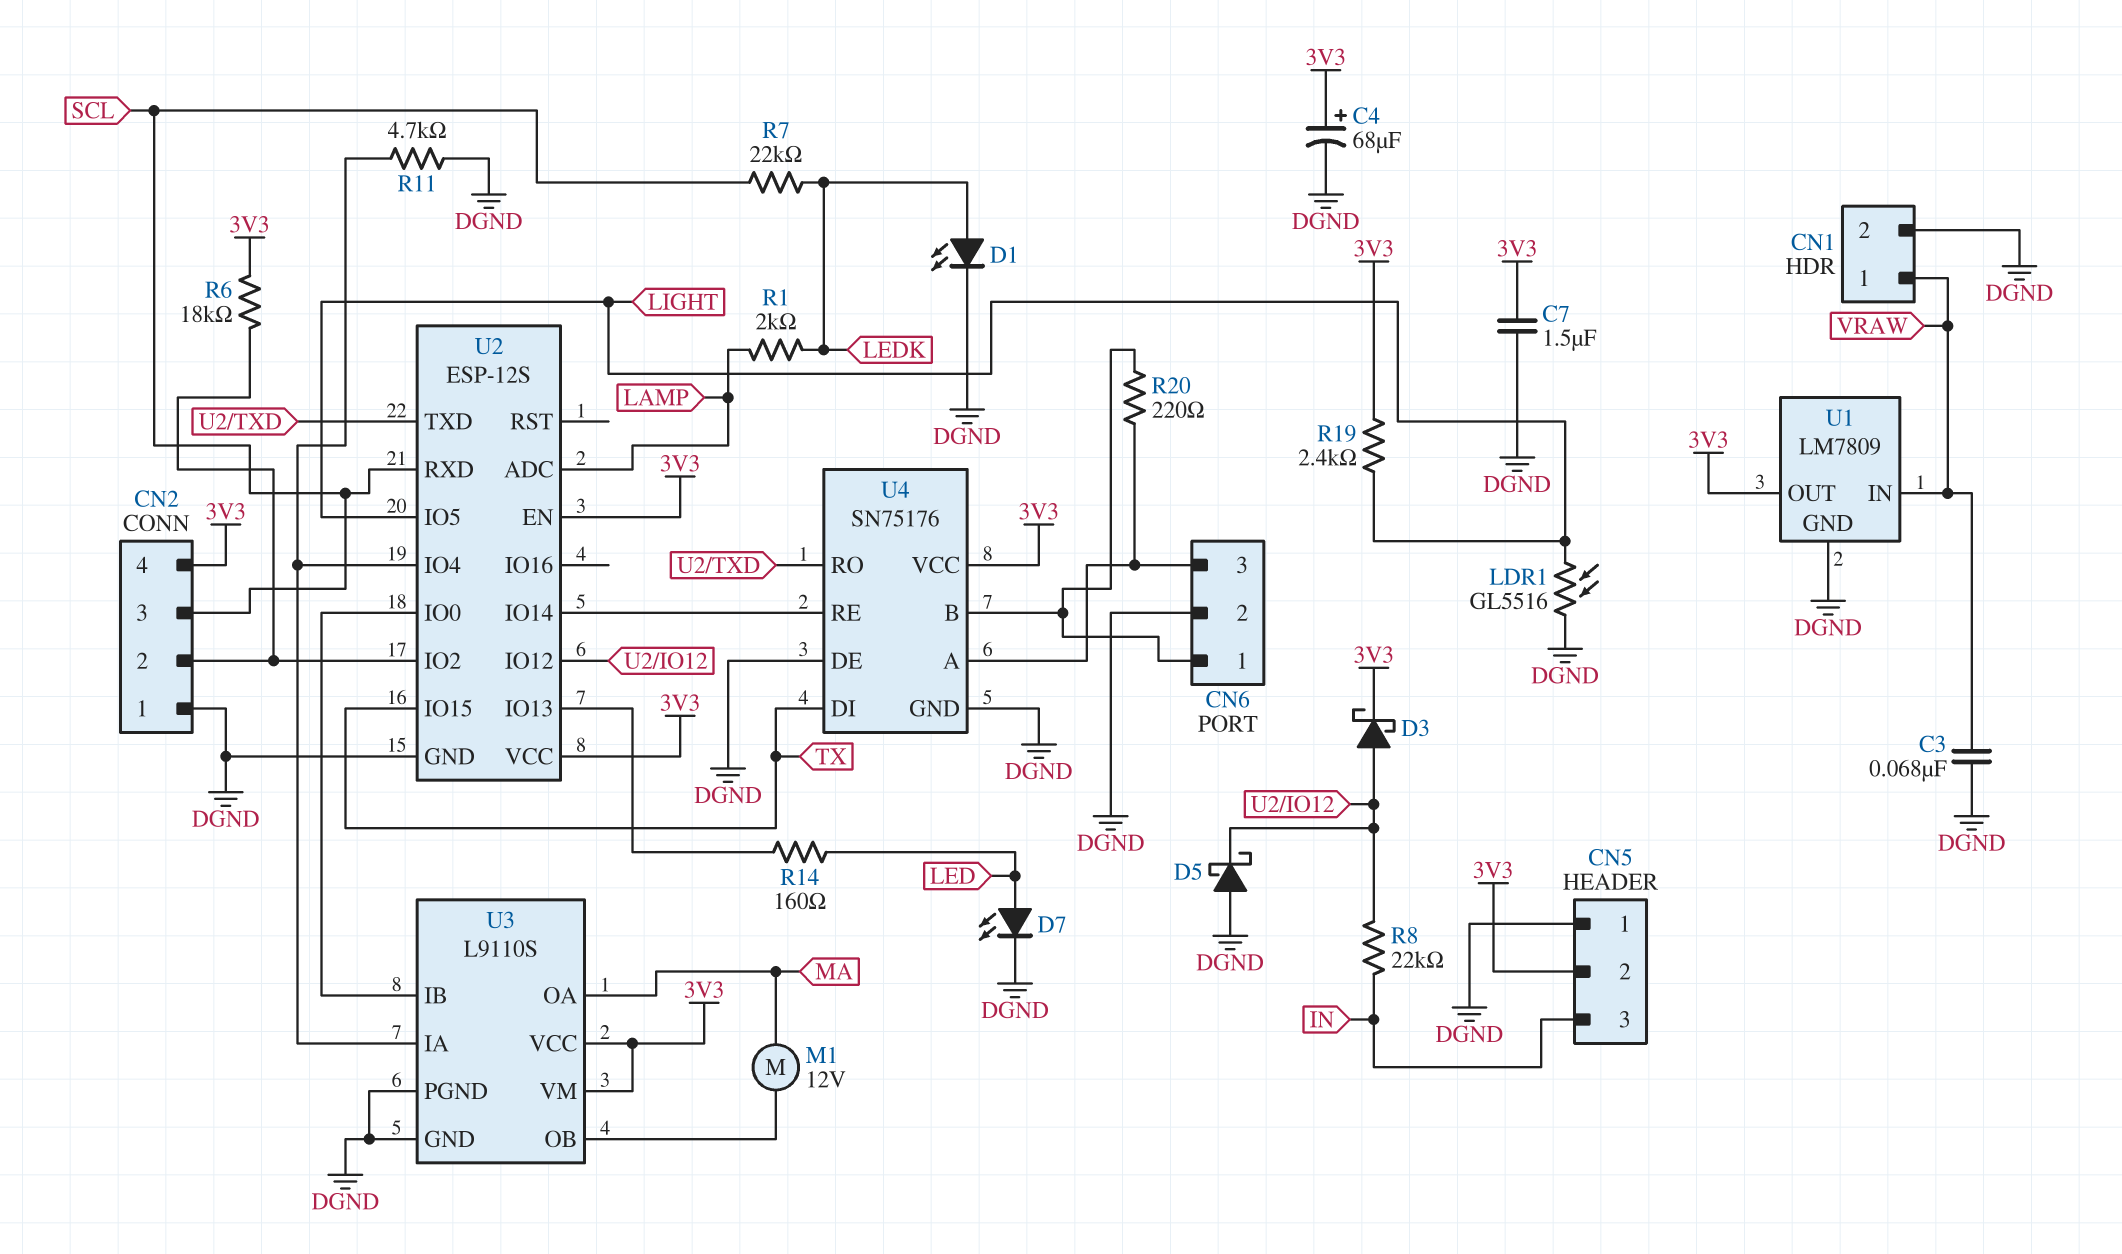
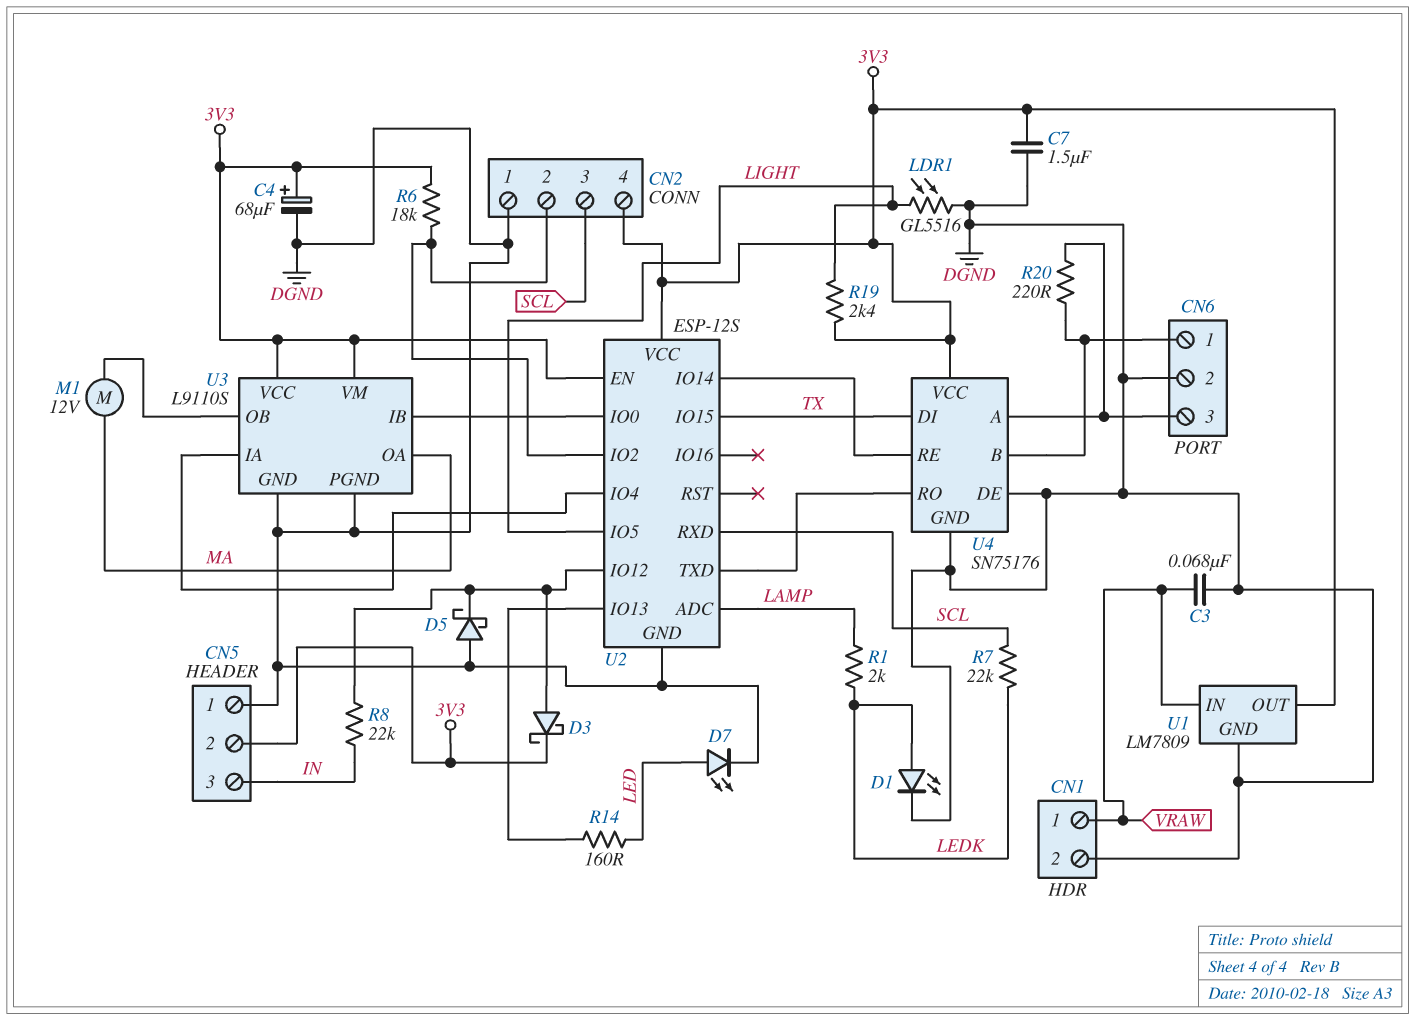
R11: 4.7k (DGND, U2/IO4) -> none

